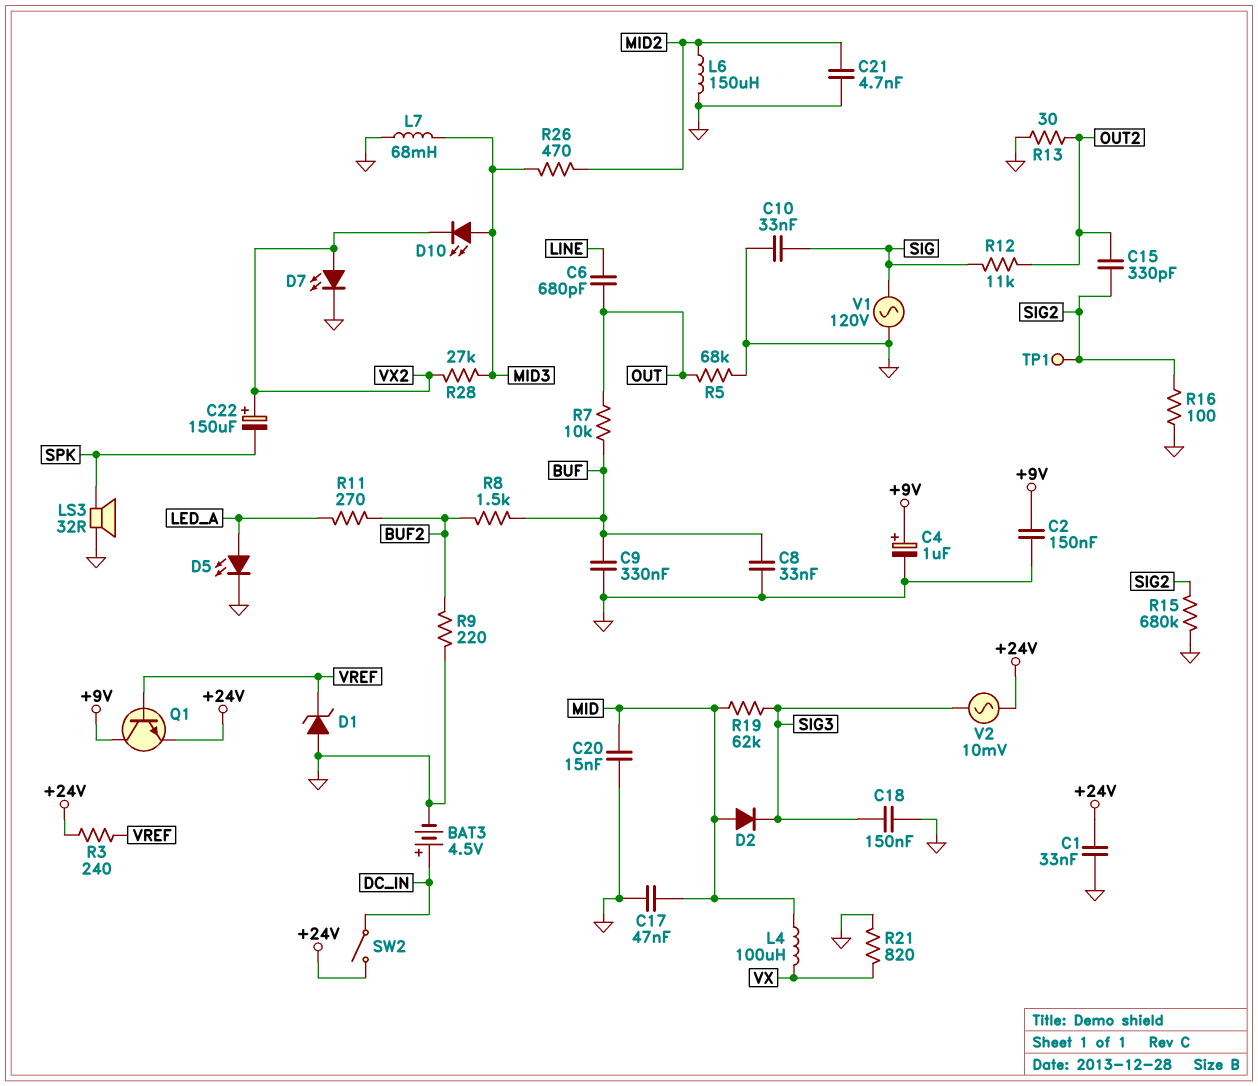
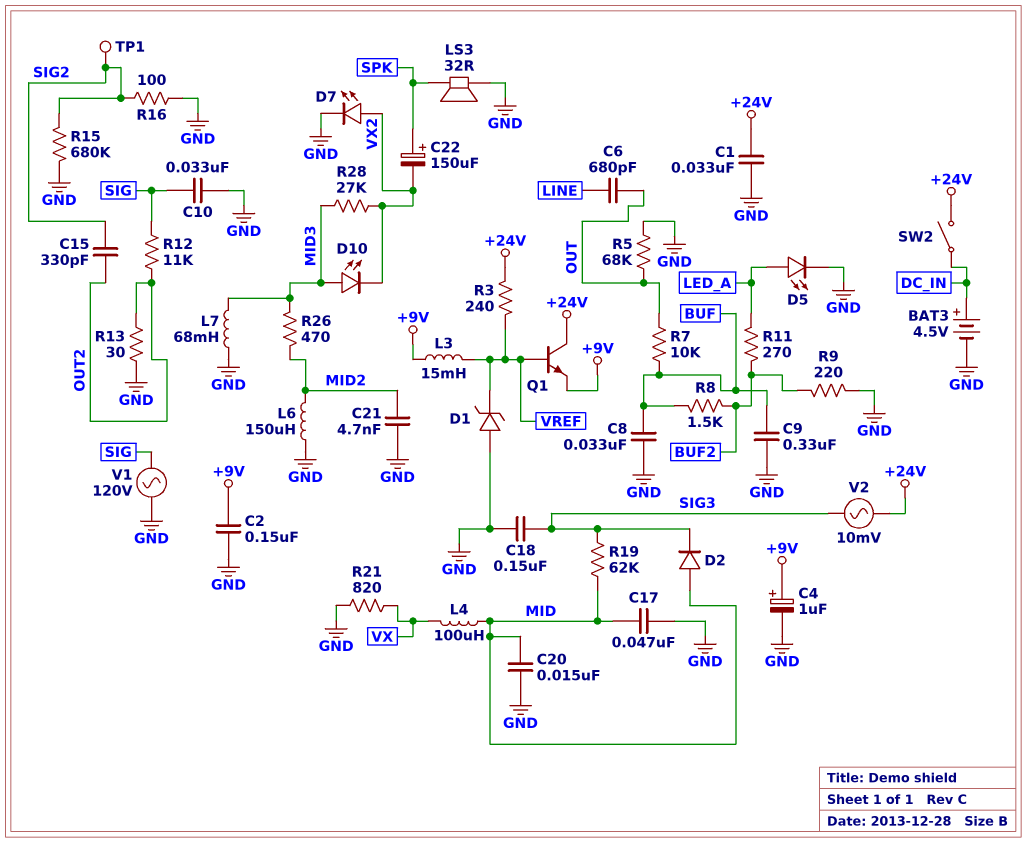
C22: 150uF (plus VX2, minus SPK) -> 150uF (plus SPK, minus VX2)
L3: none -> 15mH (+9V, VREF)
Q1: NPN (B VREF, C +9V, E +24V) -> NPN (B VREF, C +24V, E +9V)

